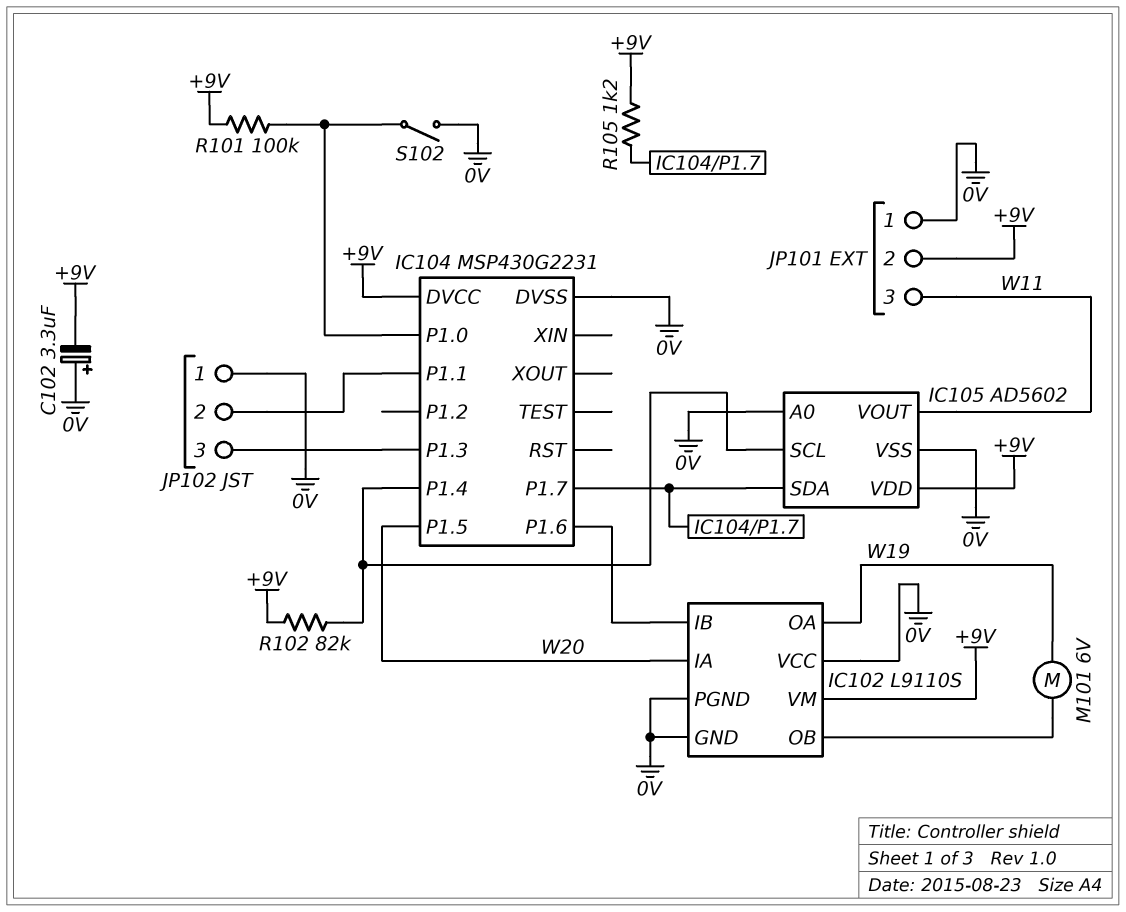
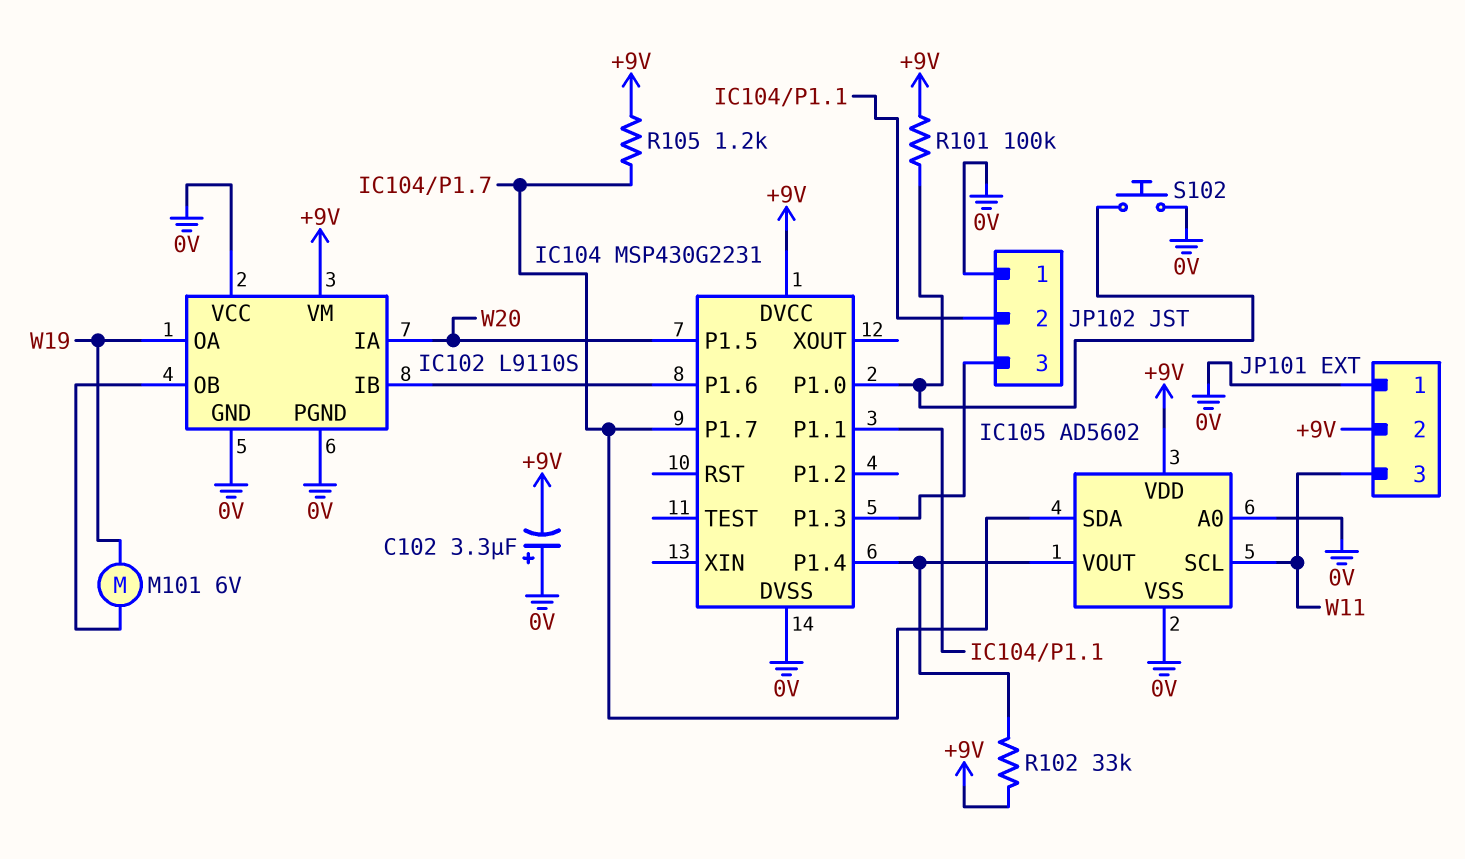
IC105 pin SCL: IC104/P1.4 -> W11
IC105 pin VOUT: W11 -> IC104/P1.4
R102: 82k (+9V, IC104/P1.4) -> 33k (+9V, IC104/P1.4)
S102: switch (0V, IC104/P1.0) -> button (0V, IC104/P1.0)

